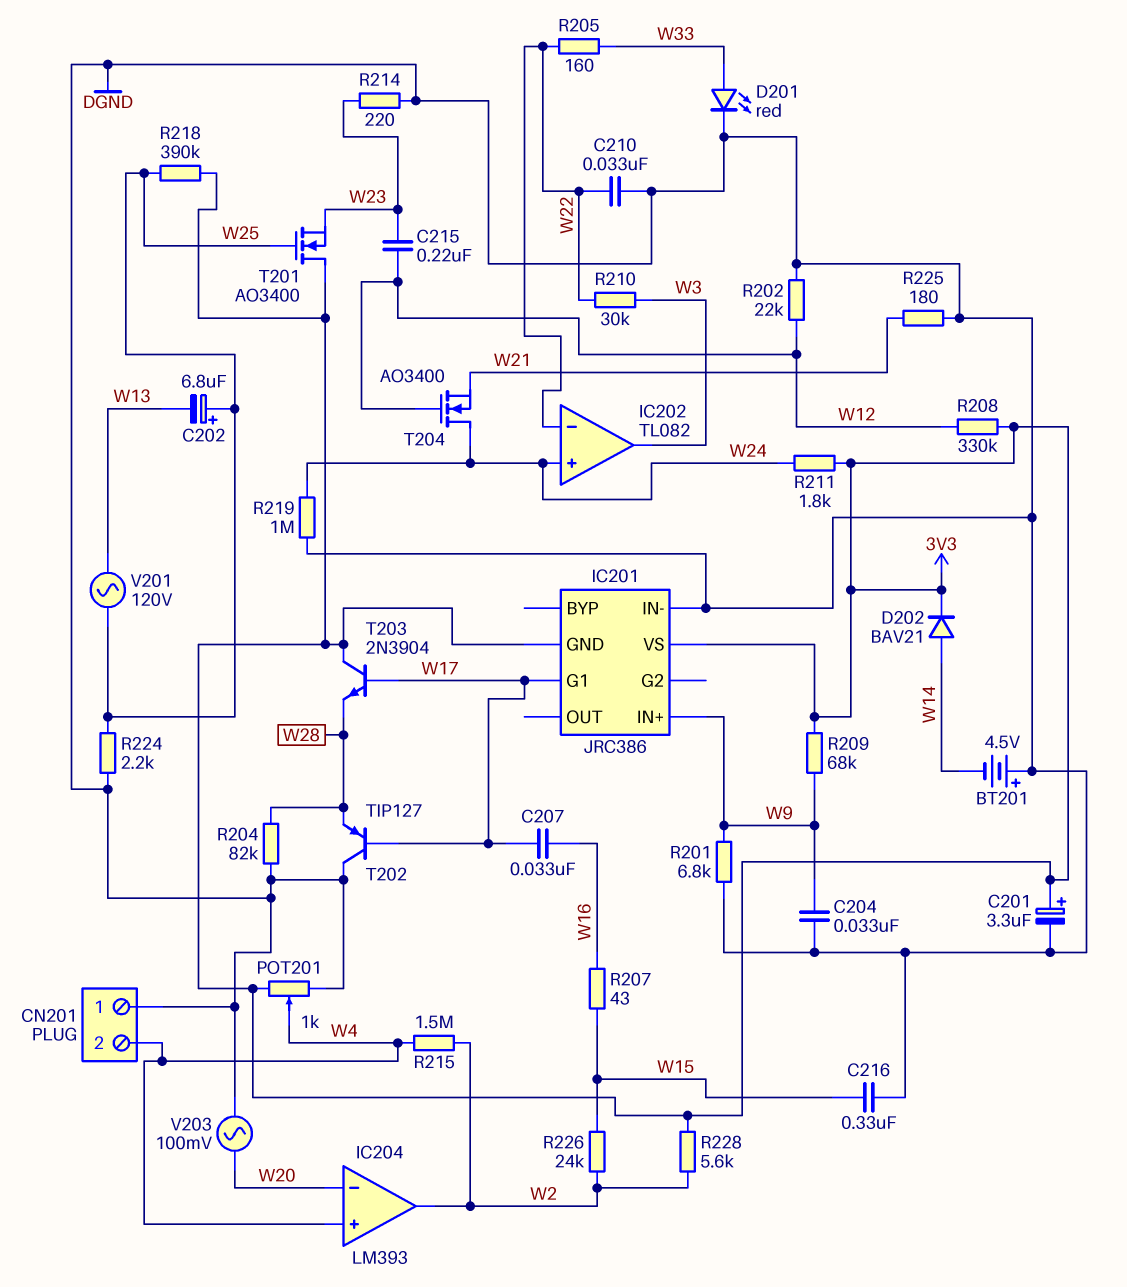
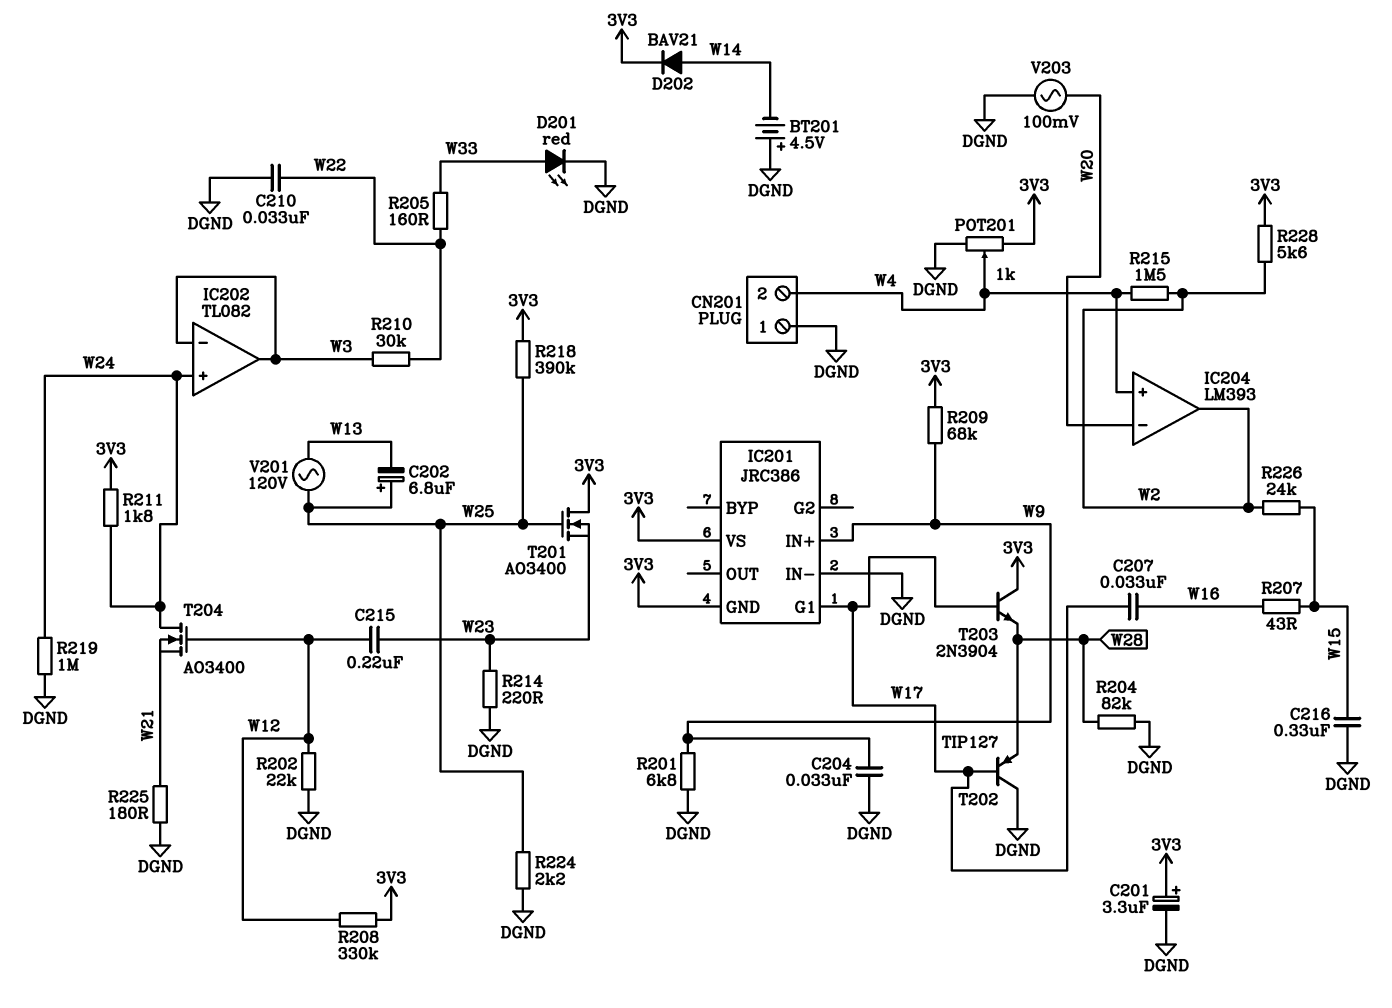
IC202 pin in-: W22 -> W3

